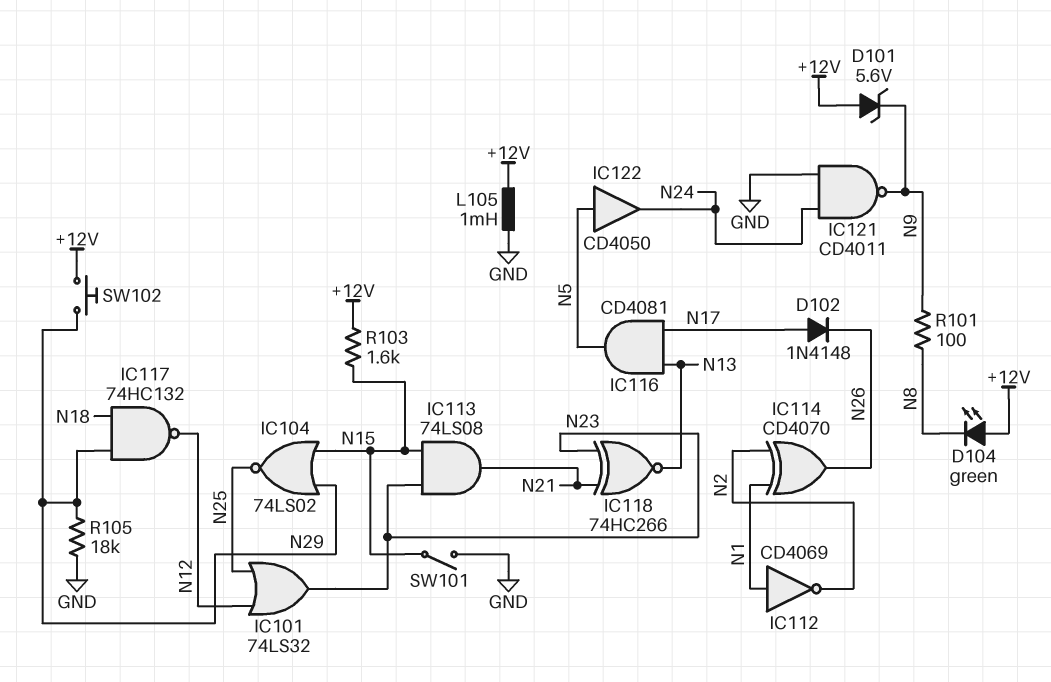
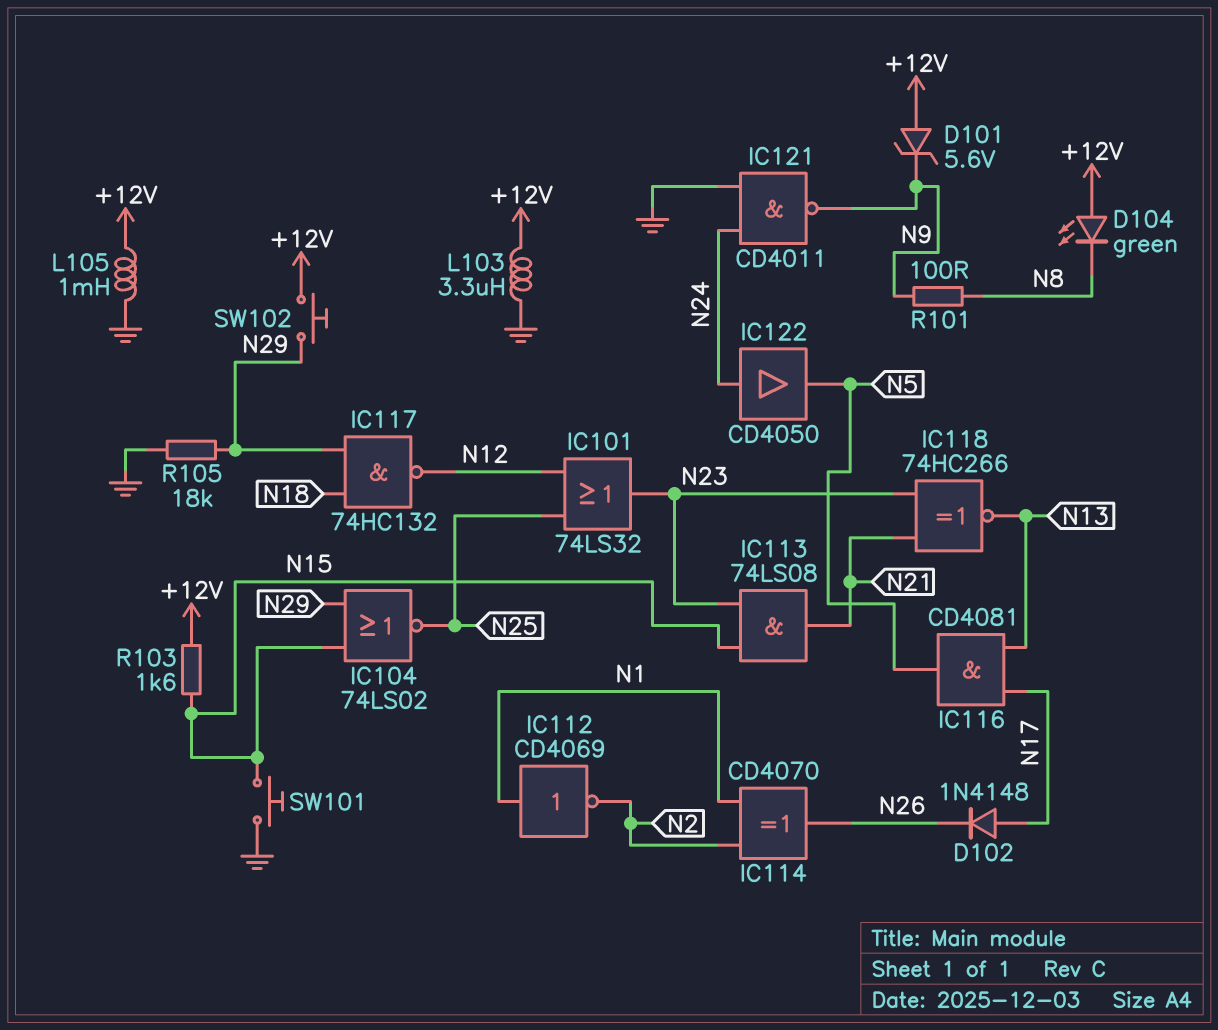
IC122: buffer CD4050 (in N5, out N24) -> buffer CD4050 (in N24, out N5)
L103: none -> 3.3uH (+12V, GND)
SW101: switch (GND, N15) -> button (GND, N15)

